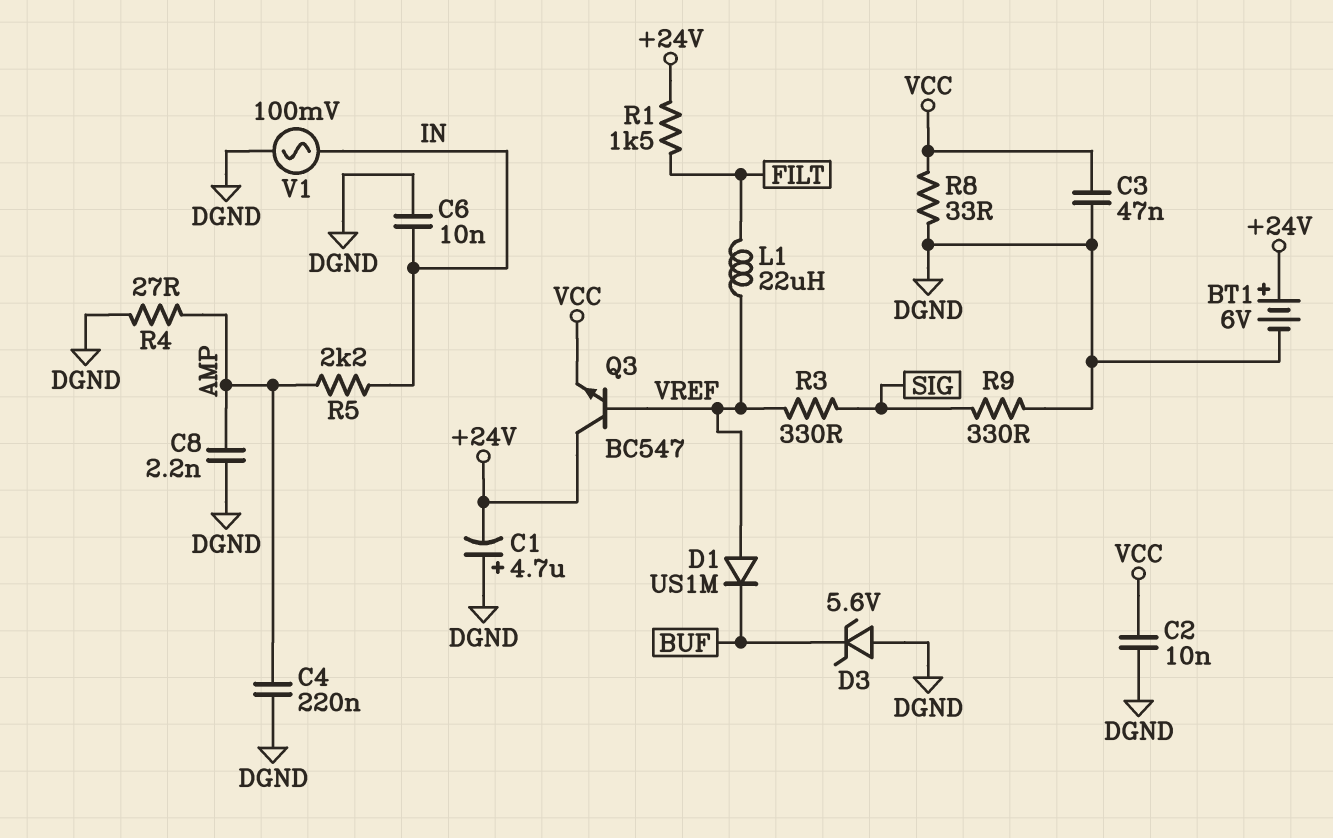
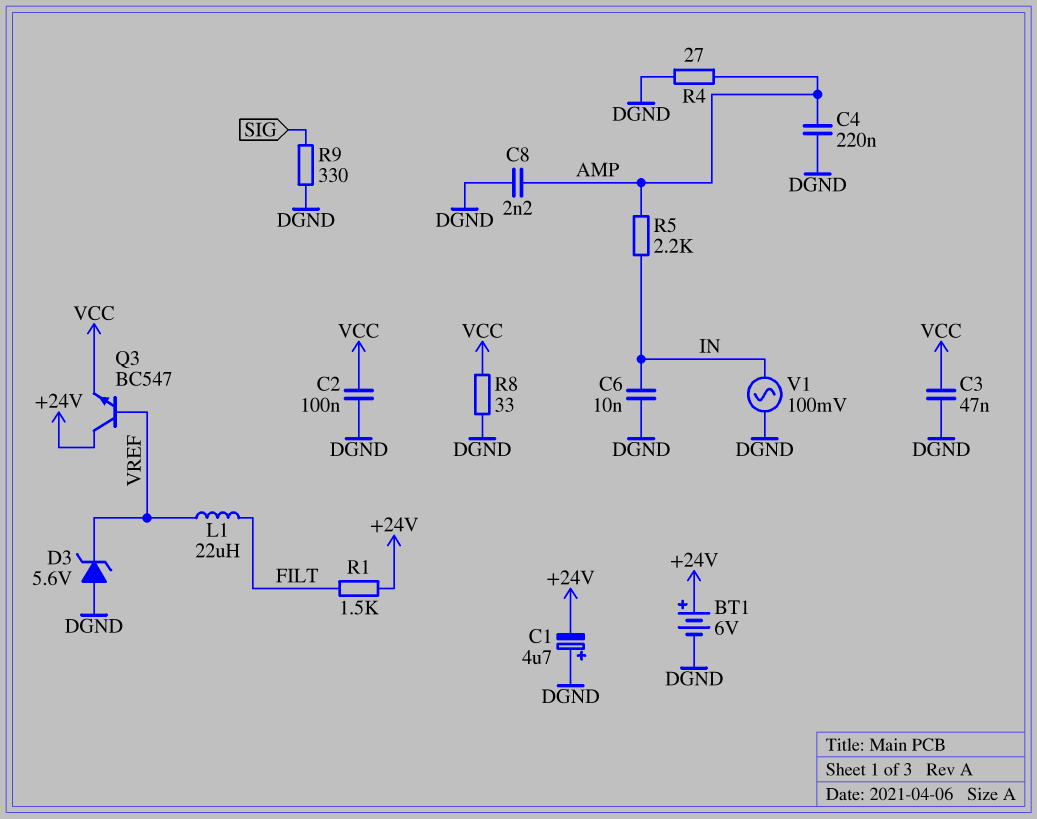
C2: 10nF (DGND, VCC) -> 100nF (DGND, VCC)
D1: diode US1M (A VREF, K BUF) -> none
D3: zener 5.6V (A DGND, K BUF) -> zener 5.6V (A DGND, K VREF)
R3: 330 (SIG, VREF) -> none

